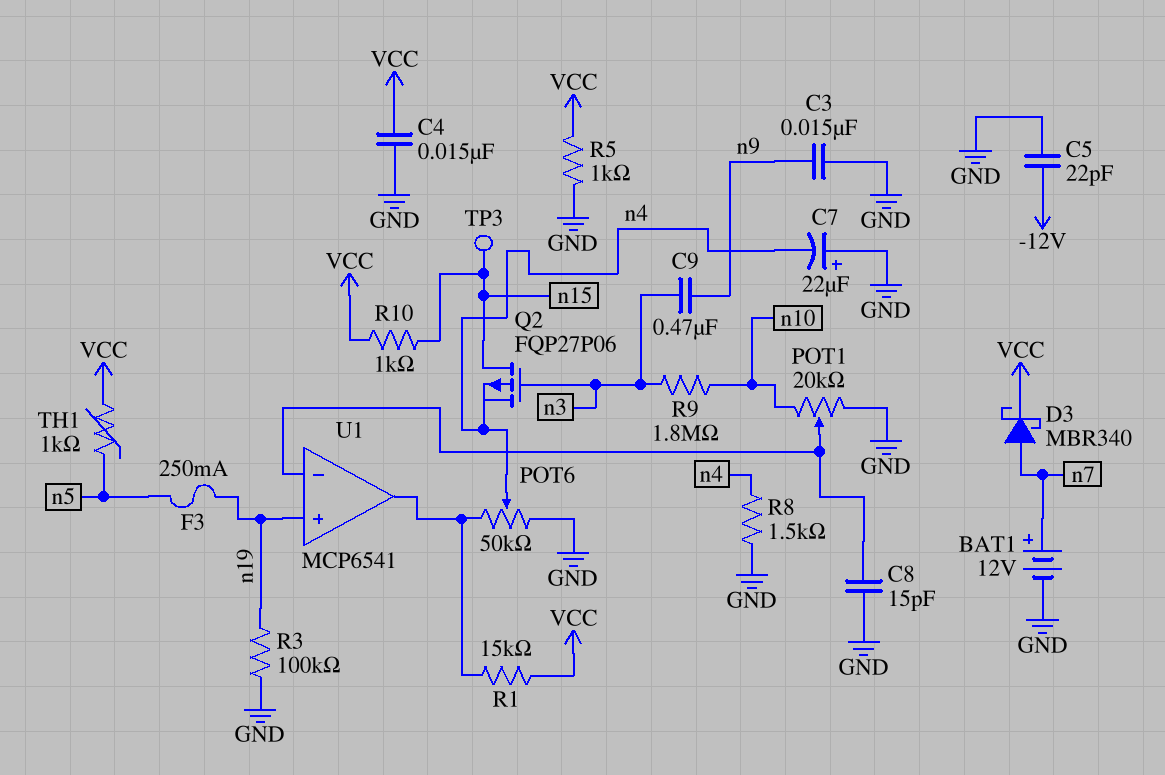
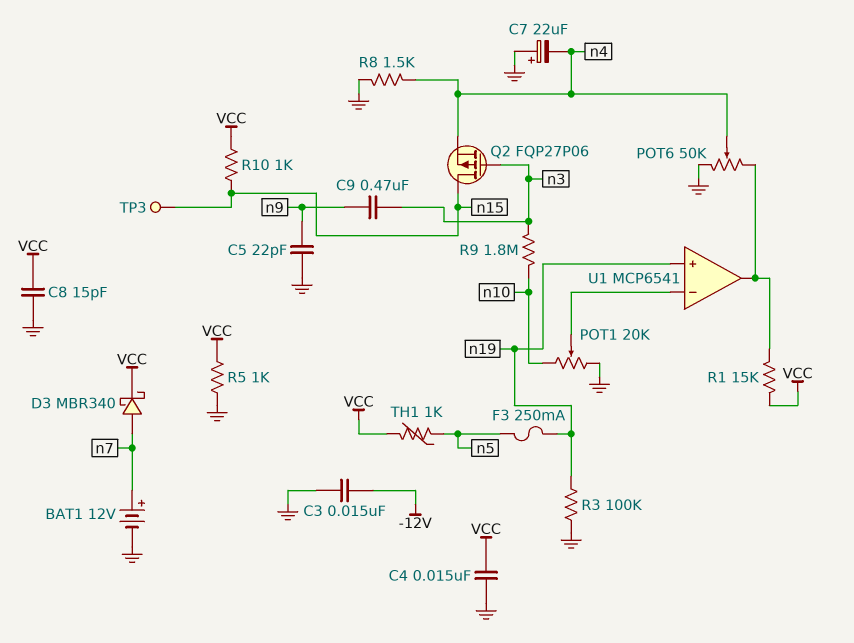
C3: 15nF (GND, n9) -> 15nF (-12V, GND)
C5: 22pF (-12V, GND) -> 22pF (GND, n9)
C8: 15pF (GND, U1/in-) -> 15pF (GND, VCC)

